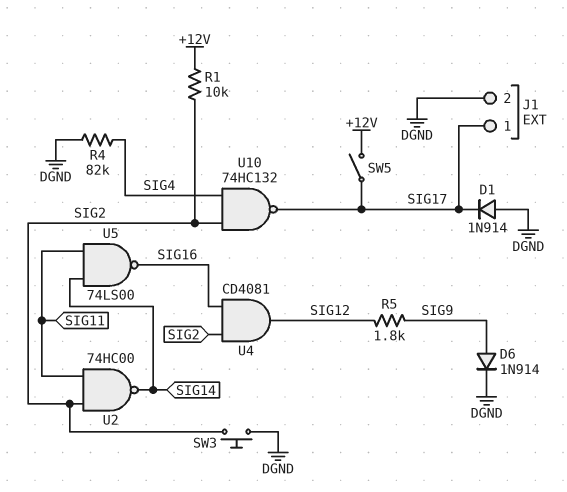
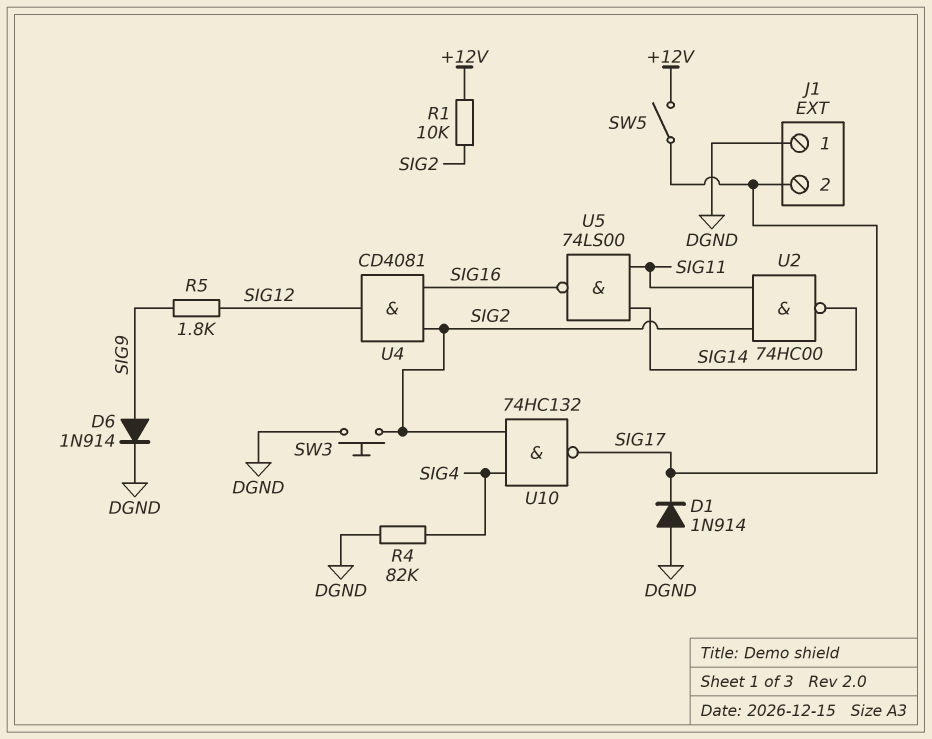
J1 pin 1: SIG17 -> DGND
J1 pin 2: DGND -> SIG17

